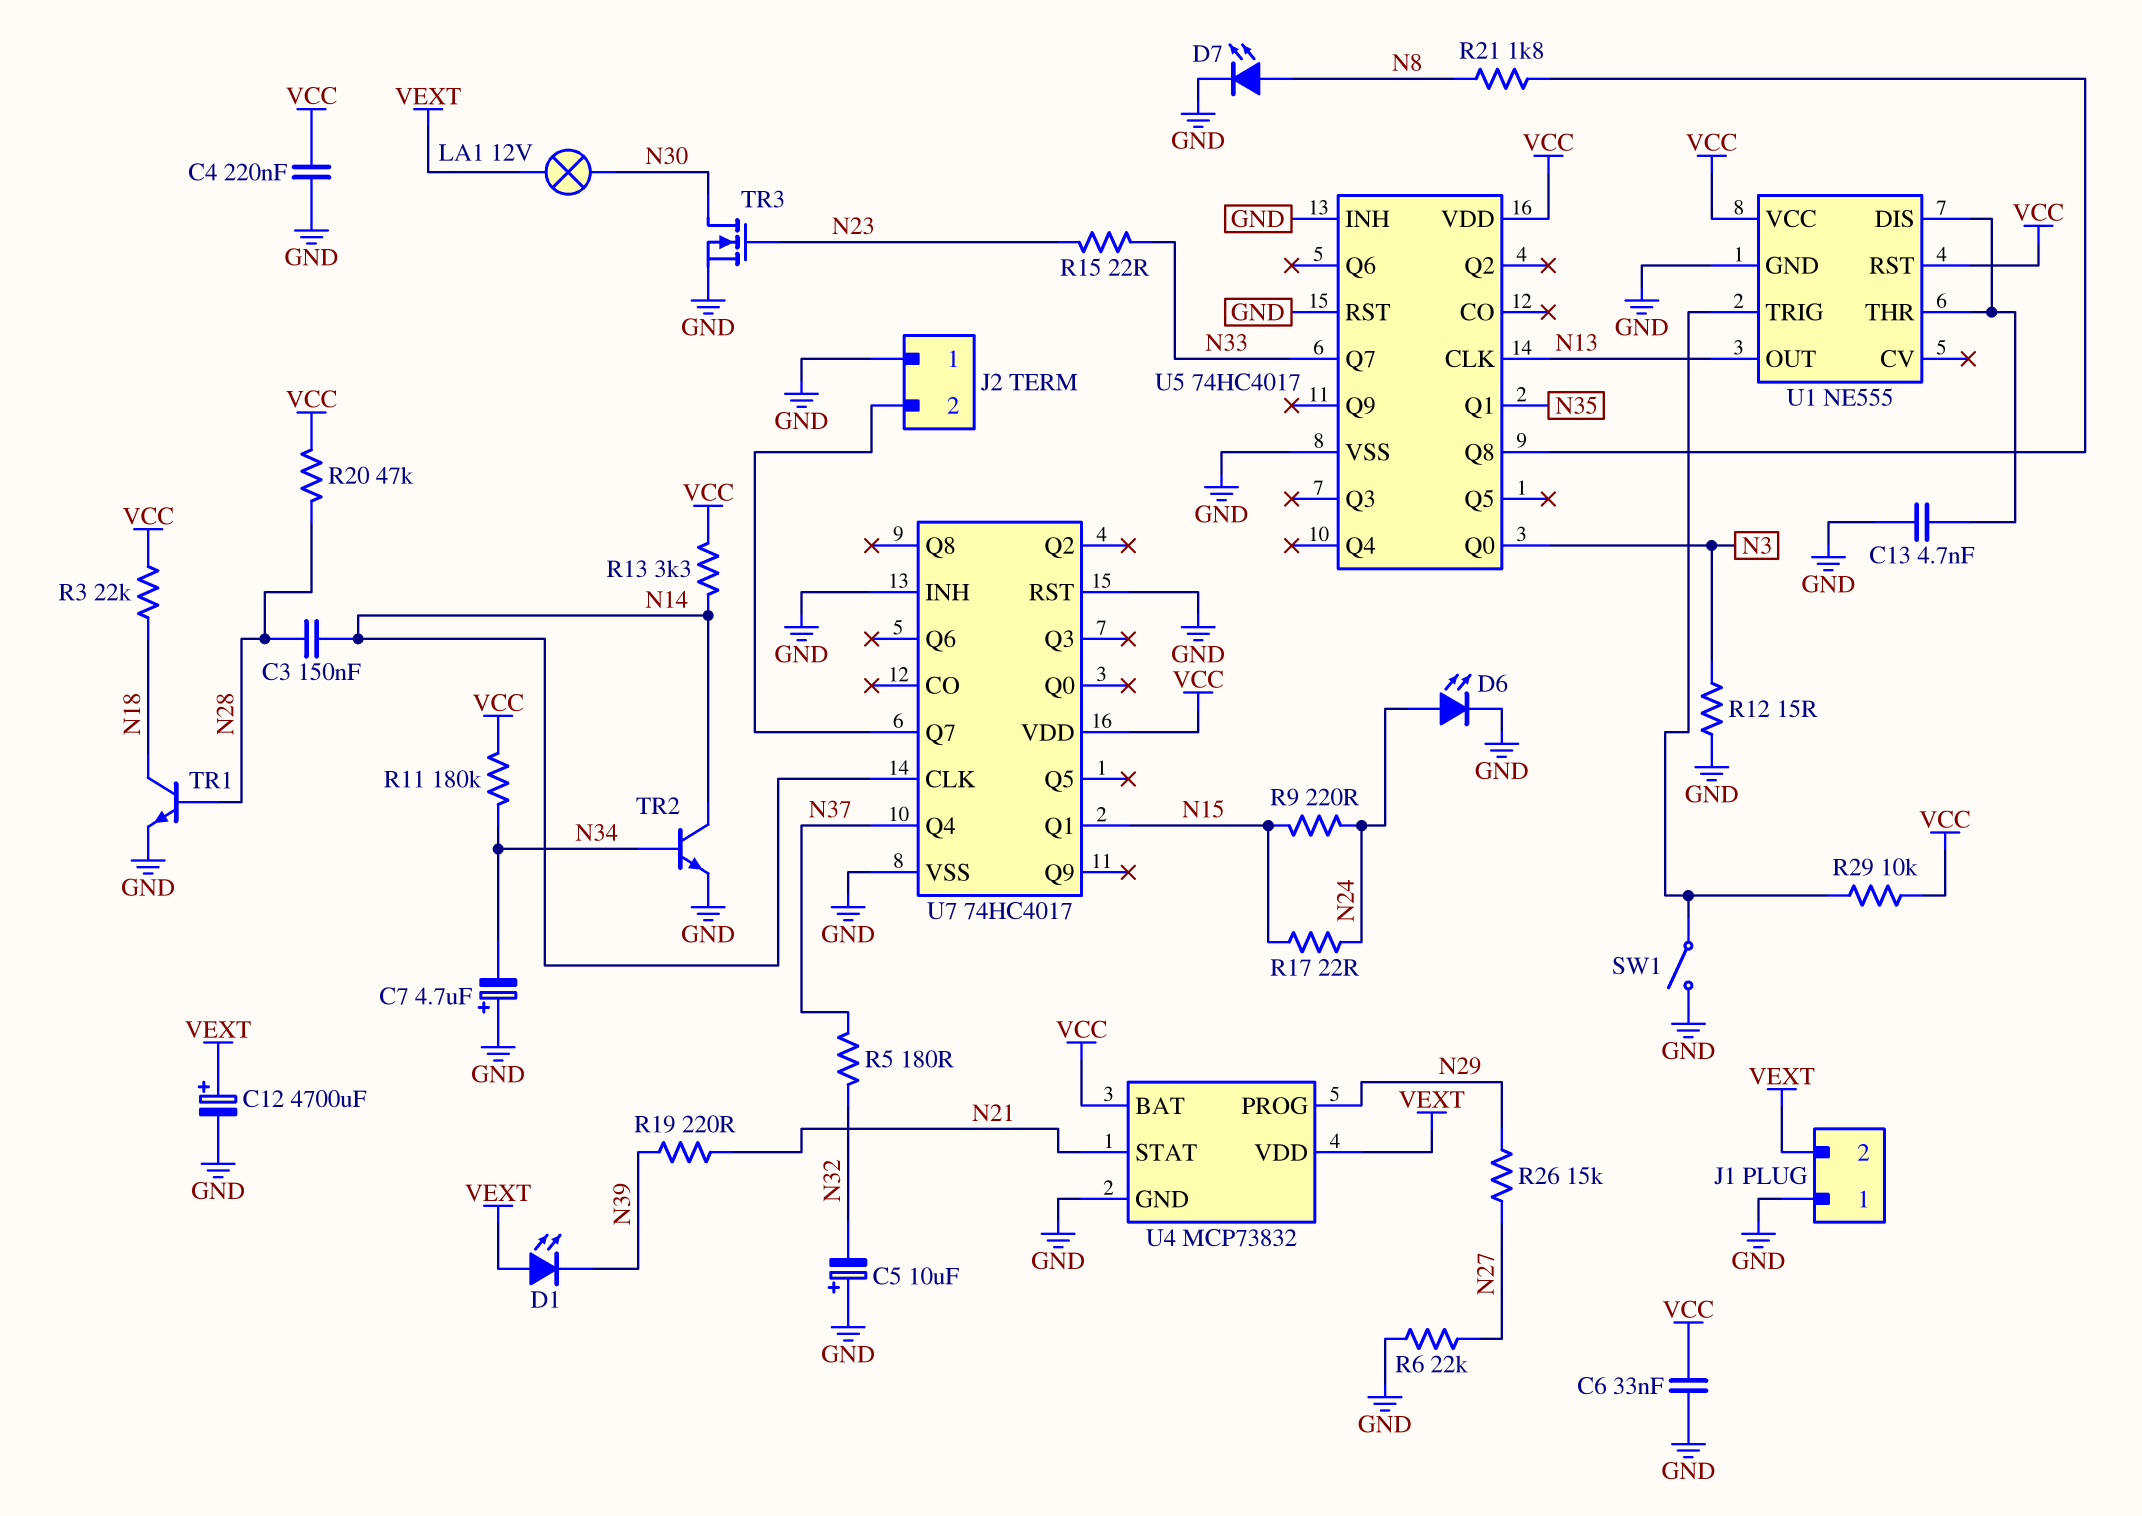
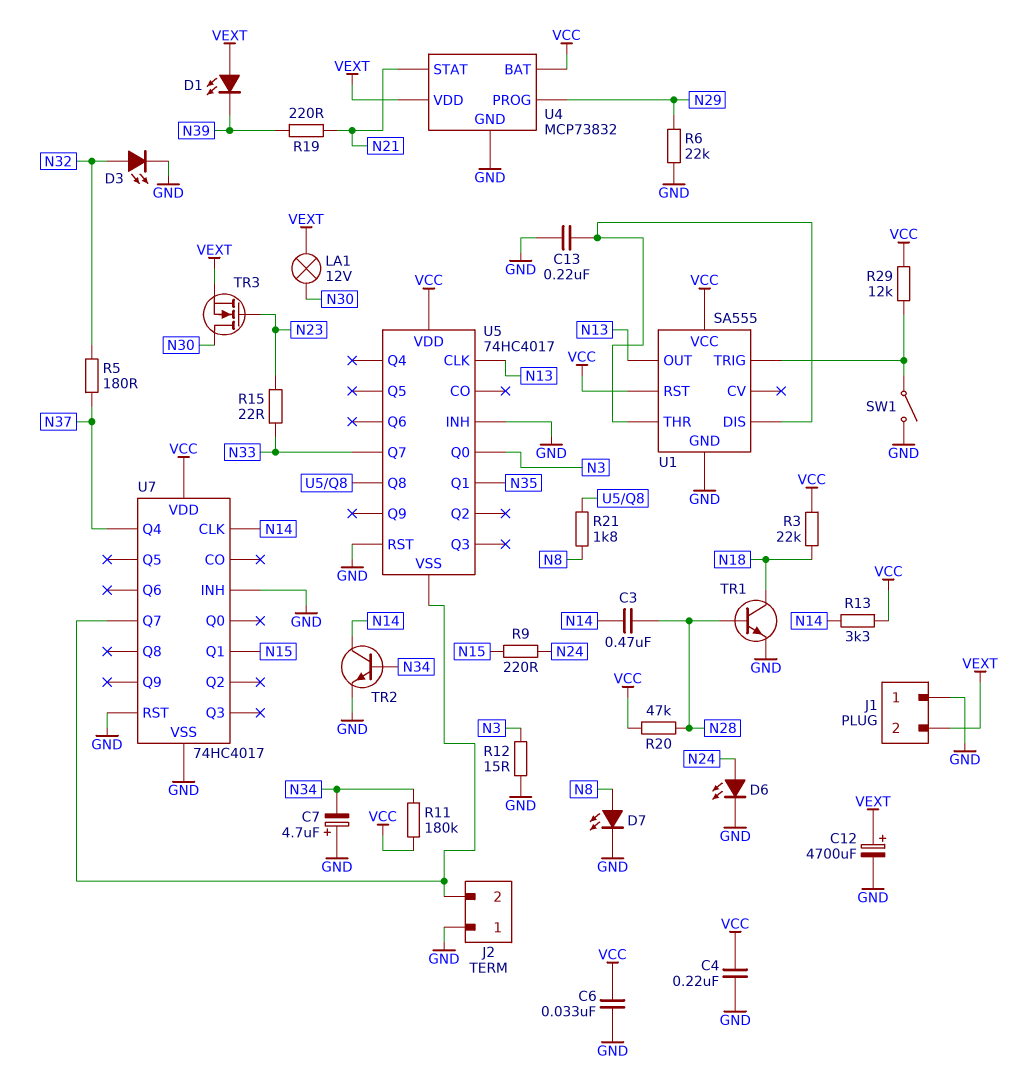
C3: 150nF (N14, N28) -> 470nF (N14, N28)
C5: 10uF (plus GND, minus N32) -> none
C13: 4.7nF (GND, U1/DIS) -> 220nF (GND, U1/DIS)
D3: none -> LED (A N32, K GND)
R6: 22k (GND, N27) -> 22k (GND, N29)
R17: 22 (N15, N24) -> none
R26: 15k (N27, N29) -> none
R29: 10k (U1/TRIG, VCC) -> 12k (U1/TRIG, VCC)
TR3: NMOS (G N23, D N30, S GND) -> NMOS (G N23, D N30, S VEXT)
U1: NE555 -> SA555
U5 pin VSS: GND -> J2/2

